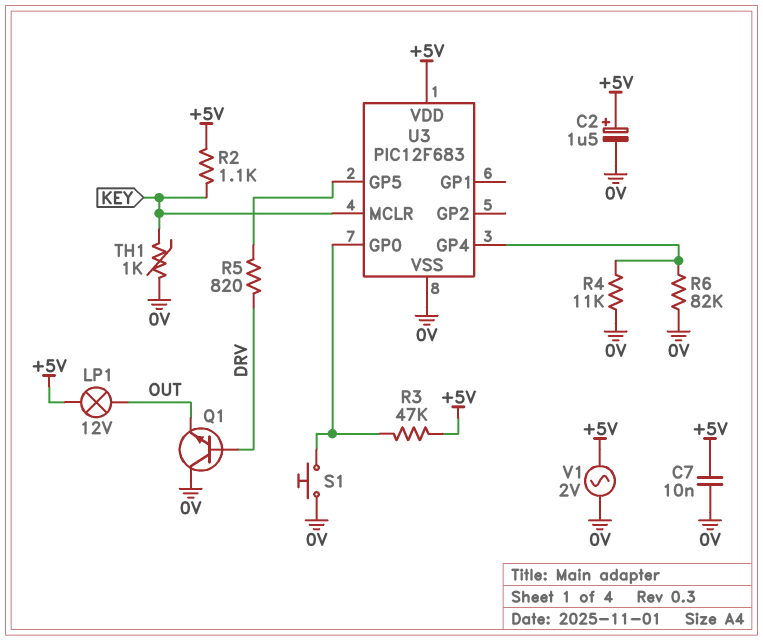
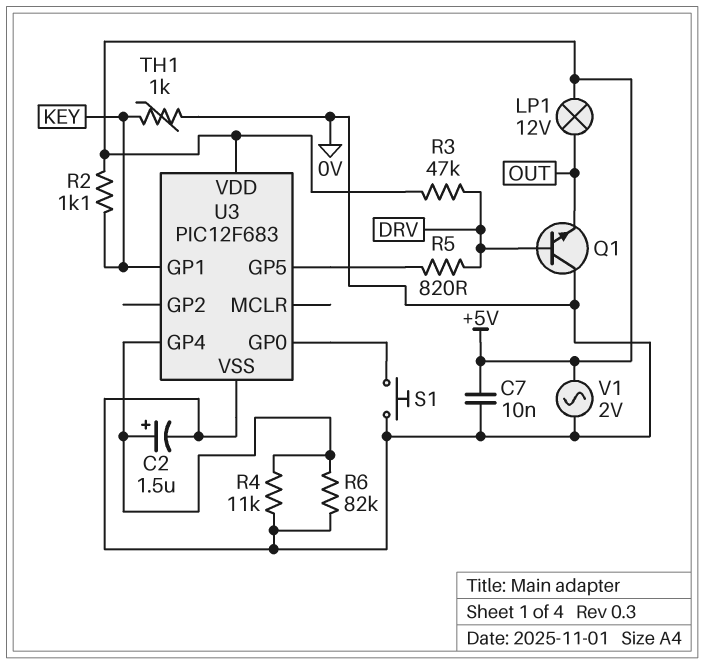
C2: 1.5uF (plus +5V, minus 0V) -> 1.5uF (plus U3/GP4, minus 0V)
R3: 47k (+5V, U3/GP0) -> 47k (+5V, DRV)
U3 pin GP1: none -> KEY
U3 pin MCLR: KEY -> none

